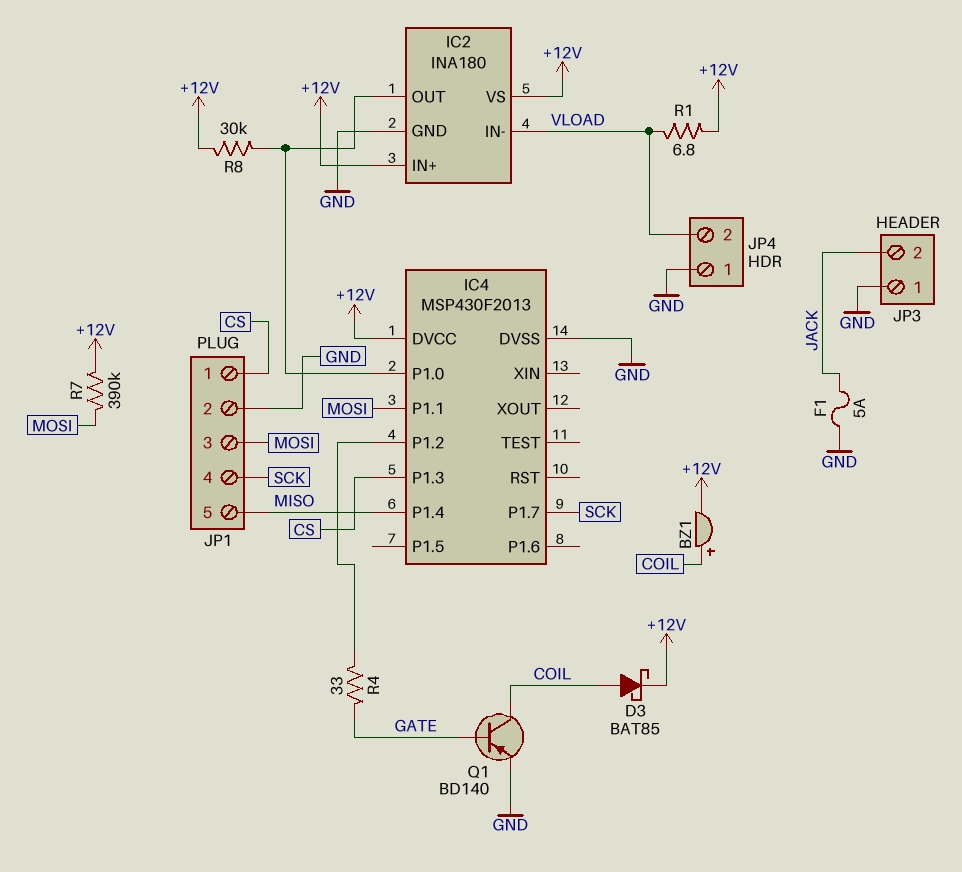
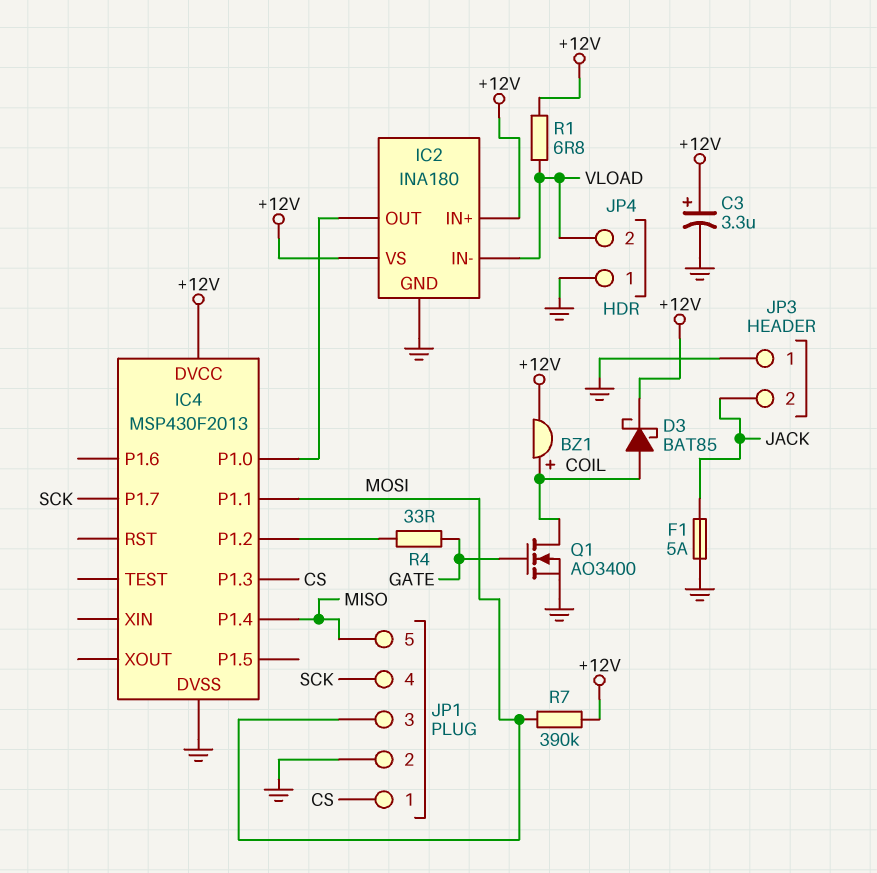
C3: none -> 3.3uF (plus +12V, minus GND)
Q1: PNP BD140 (B GATE, C COIL, E GND) -> NMOS AO3400 (G GATE, D COIL, S GND)
R8: 30k (+12V, IC2/OUT) -> none

